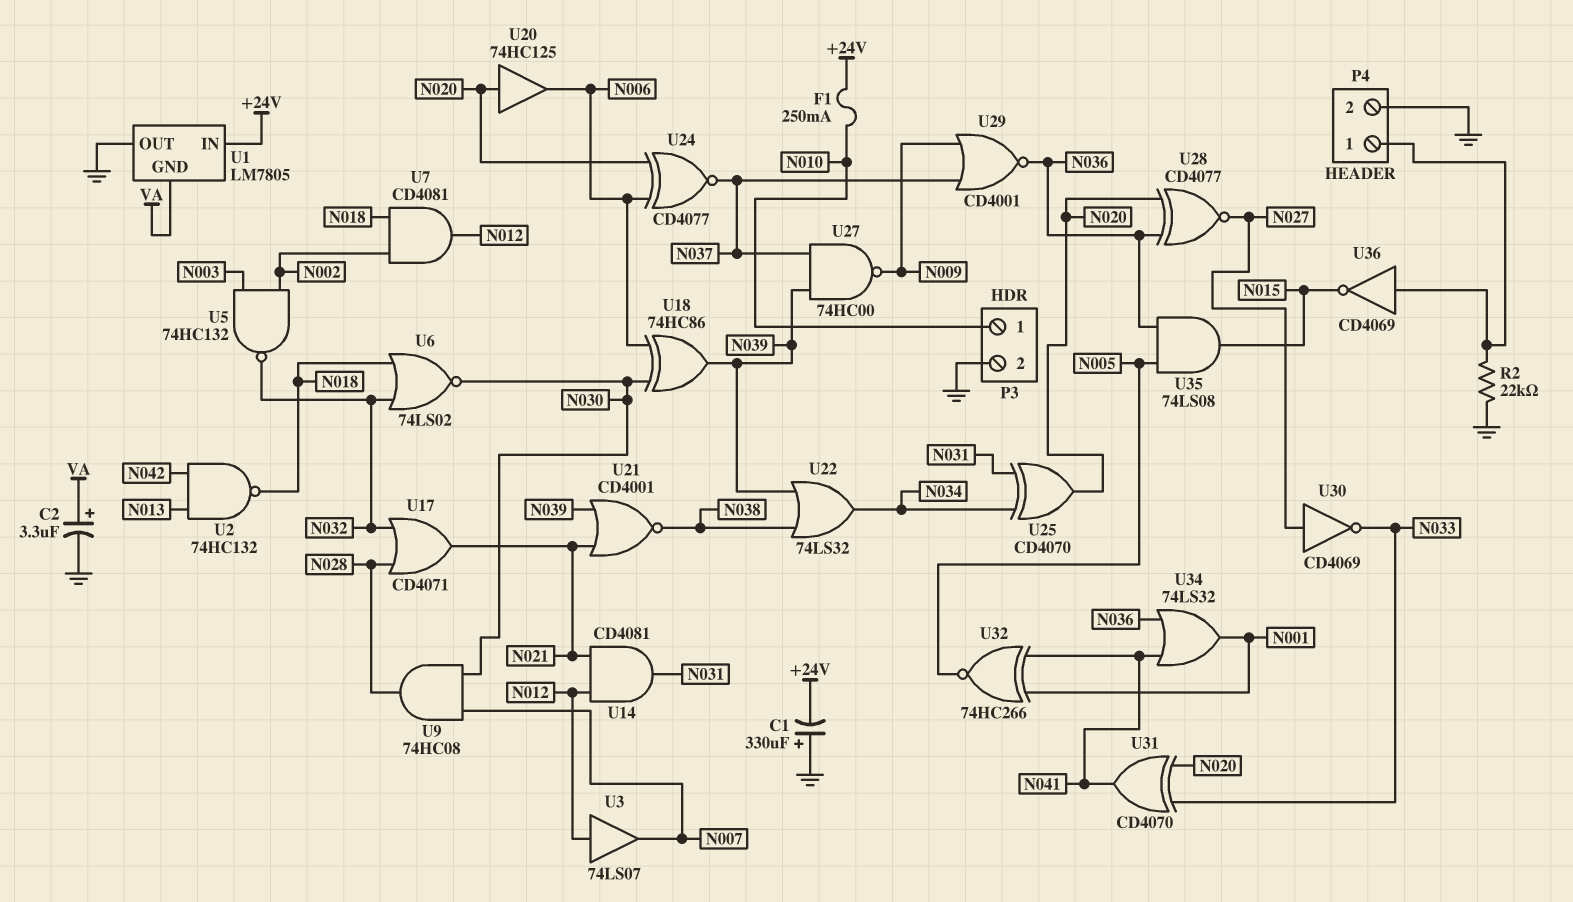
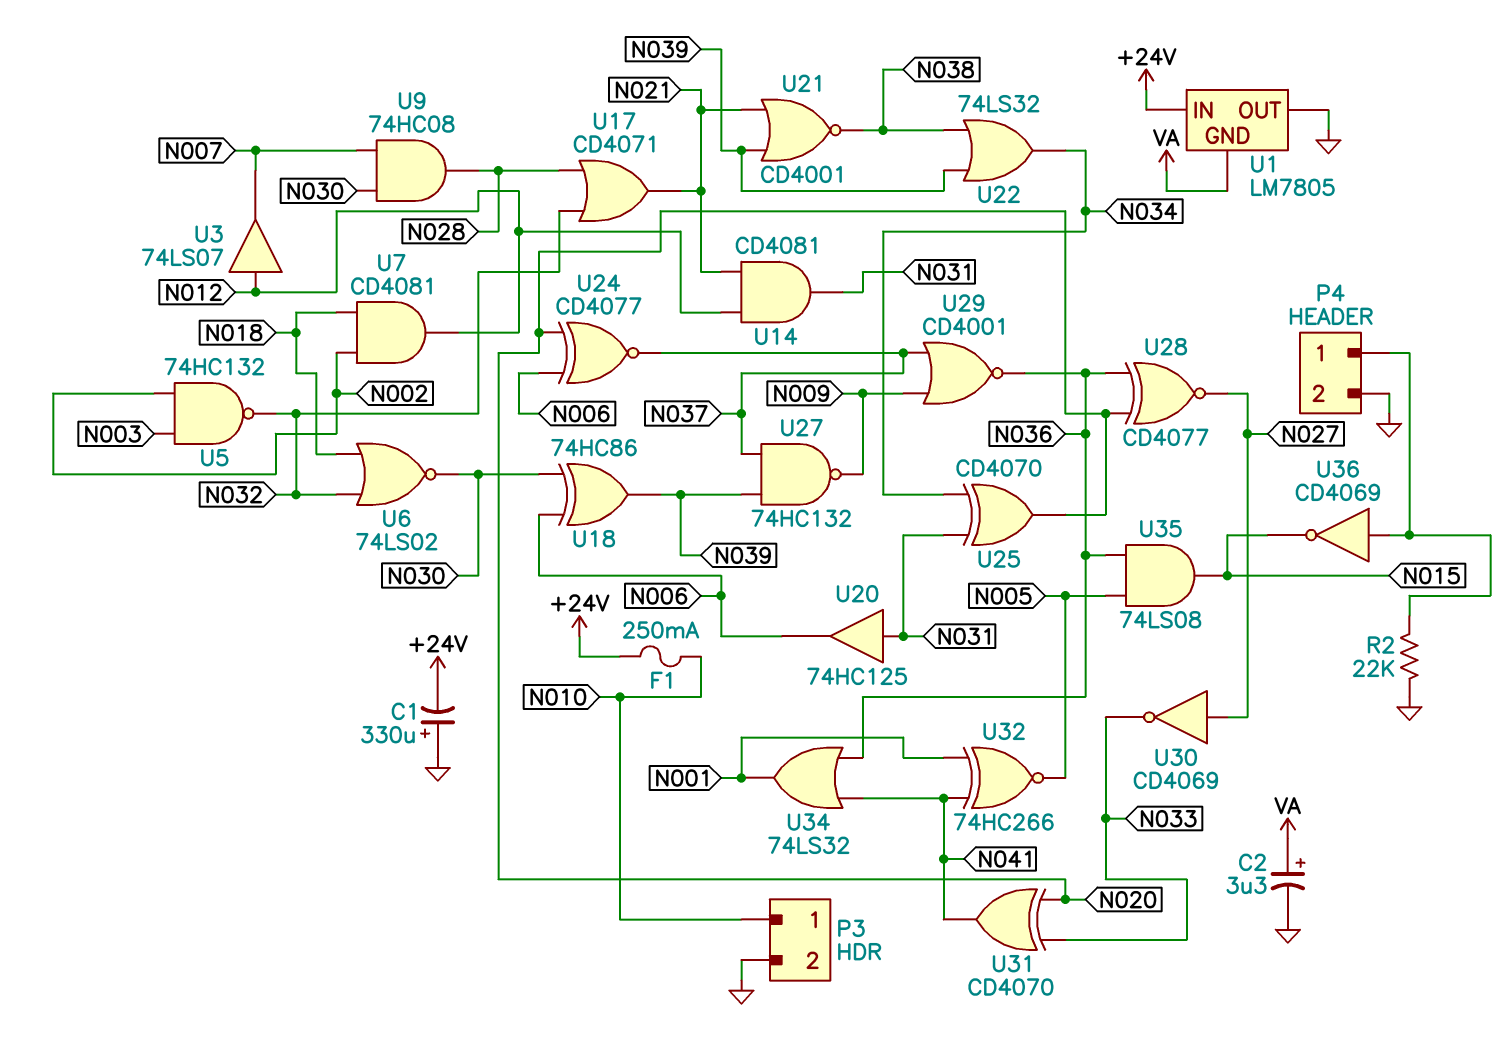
U2: NAND 74HC132 (in N013, in N042, out N018) -> none
U20: buffer 74HC125 (in N020, out N006) -> buffer 74HC125 (in N031, out N006)
U27: NAND 74HC00 (in N037, in N039, out N009) -> NAND 74HC132 (in N037, in N039, out N009)

